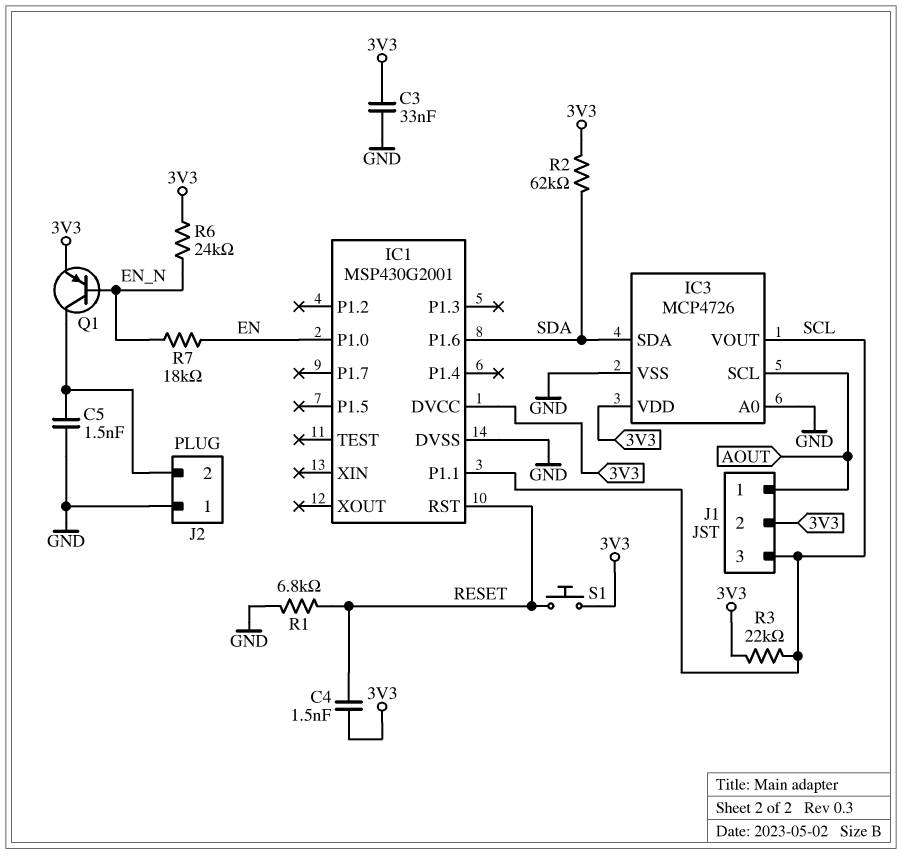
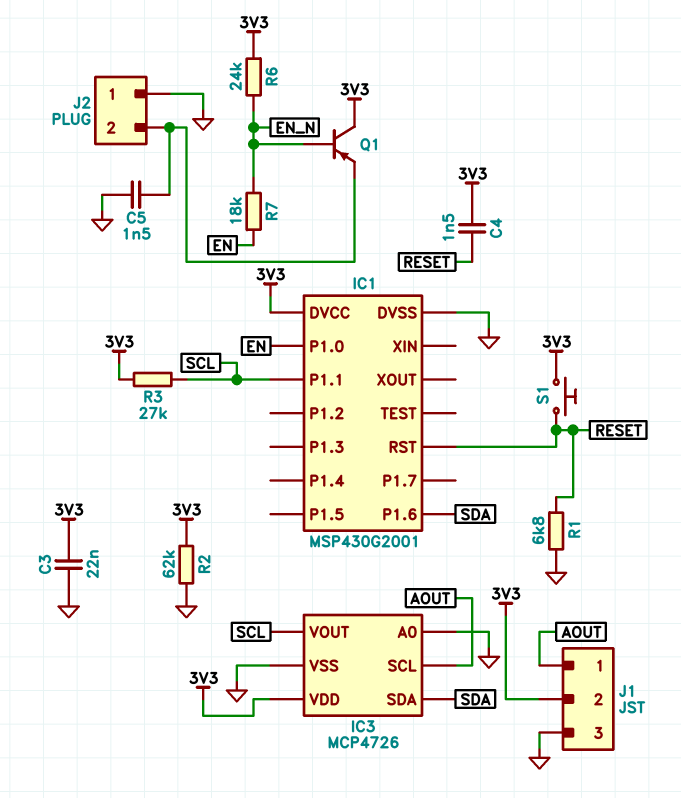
C3: 33nF (3V3, GND) -> 22nF (3V3, GND)
J1 pin 3: SCL -> GND
Q1: PNP (B EN_N, C J2/2, E 3V3) -> PNP (B EN_N, C 3V3, E J2/2)
R2: 62k (3V3, SDA) -> 62k (3V3, GND)
R3: 22k (3V3, SCL) -> 27k (3V3, SCL)

